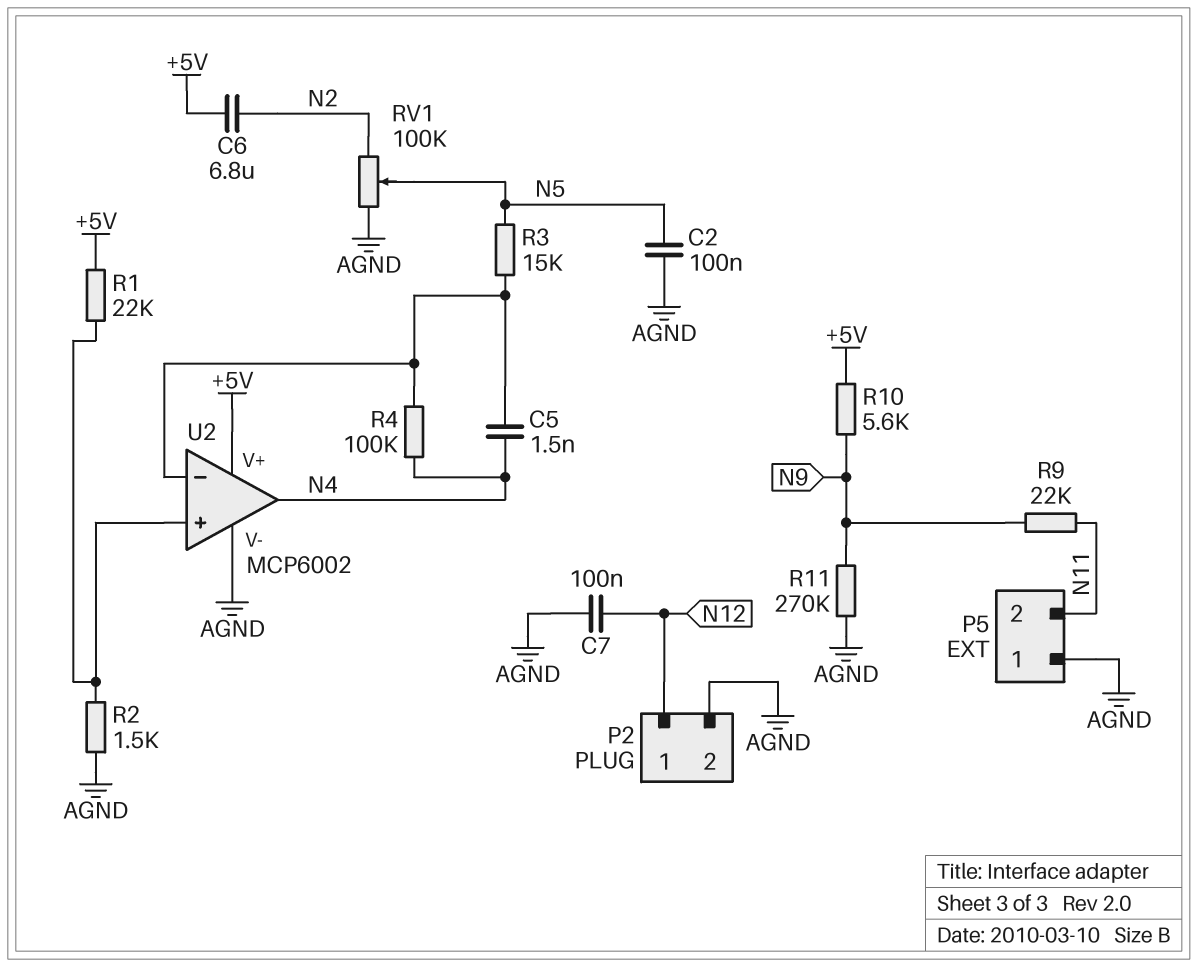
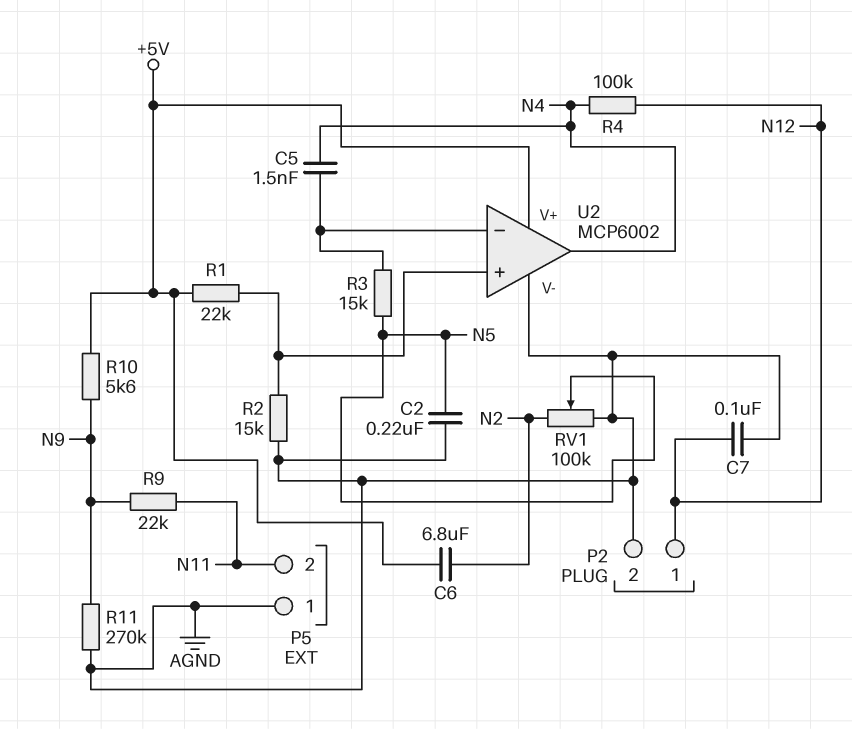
C2: 100nF (AGND, N5) -> 220nF (AGND, N5)
R2: 1.5k (AGND, U2/in+) -> 15k (AGND, U2/in+)
R4: 100k (N4, U2/in-) -> 100k (N4, N12)

